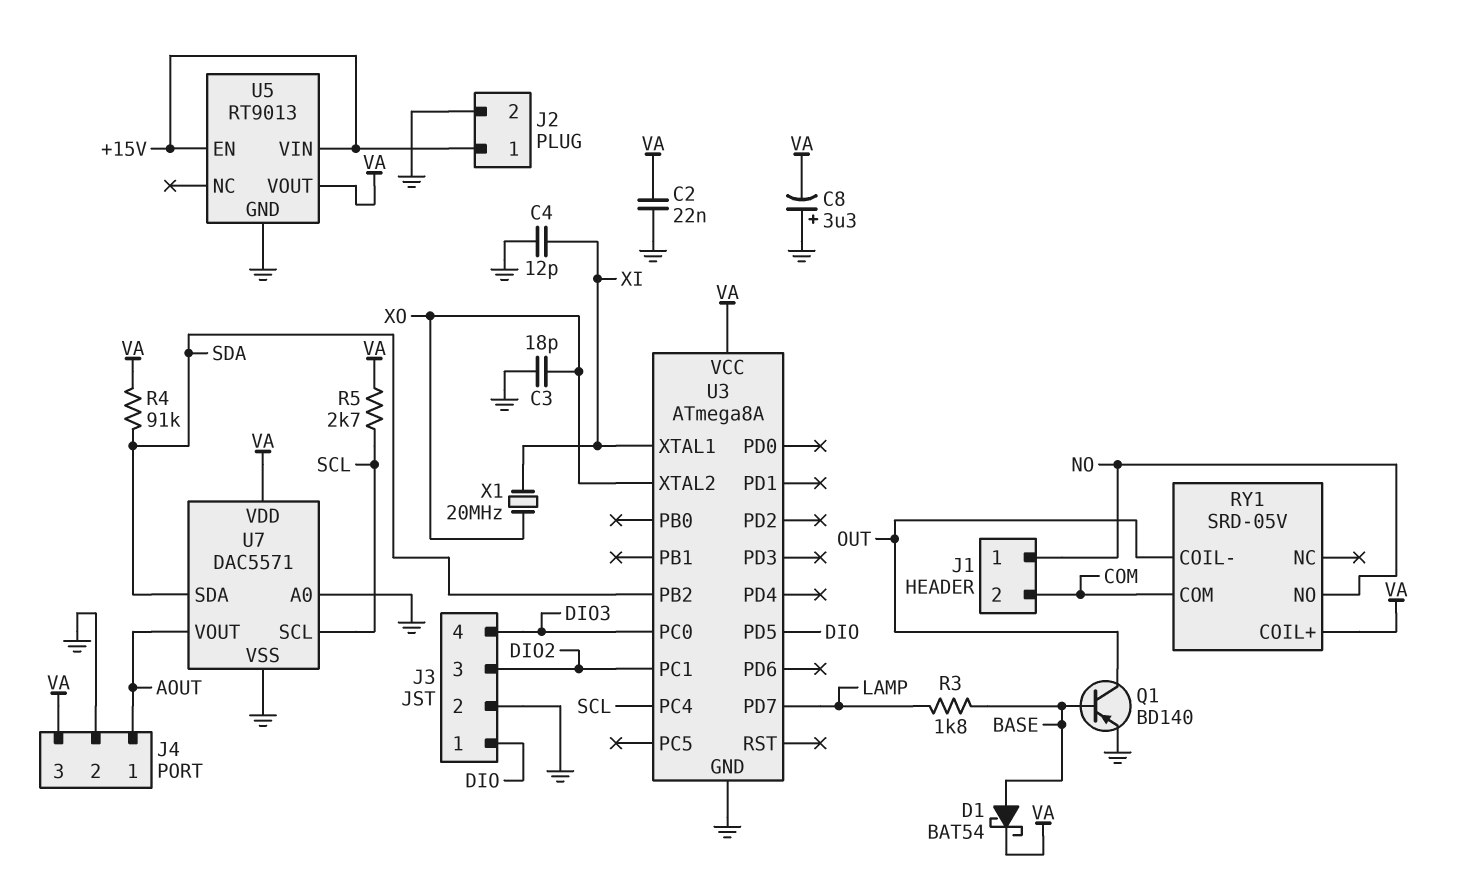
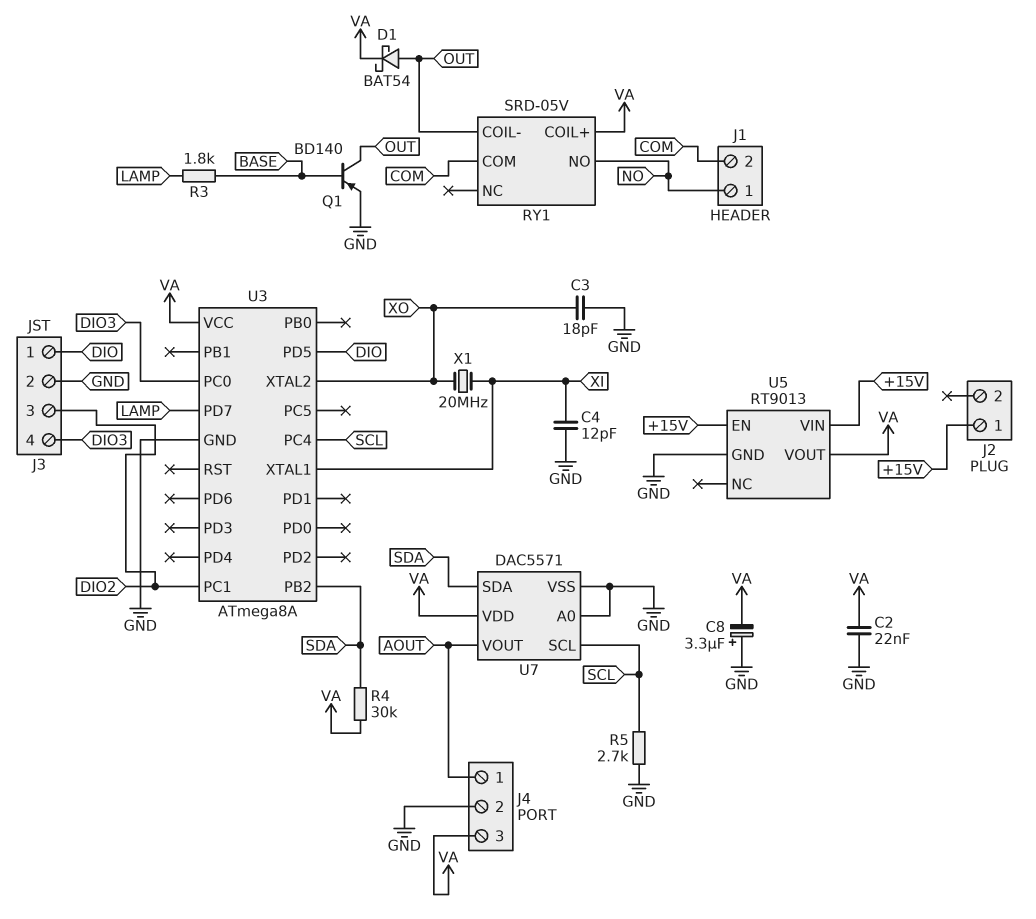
D1: schottky BAT54 (A BASE, K VA) -> schottky BAT54 (A OUT, K VA)
J2 pin 2: GND -> none
R4: 91k (SDA, VA) -> 30k (SDA, VA)
R5: 2.7k (SCL, VA) -> 2.7k (GND, SCL)

